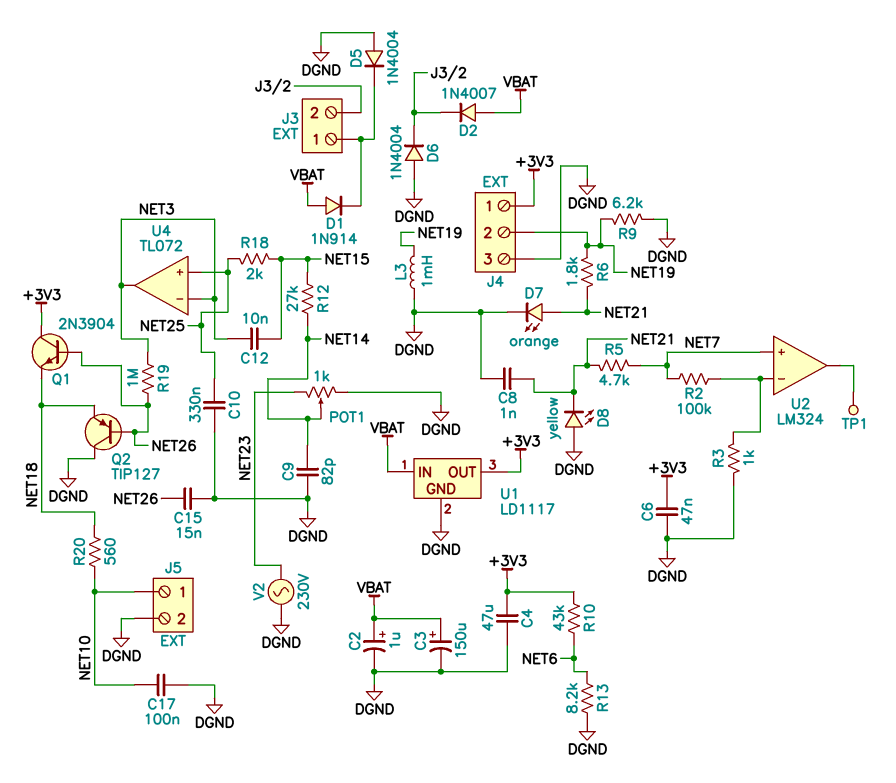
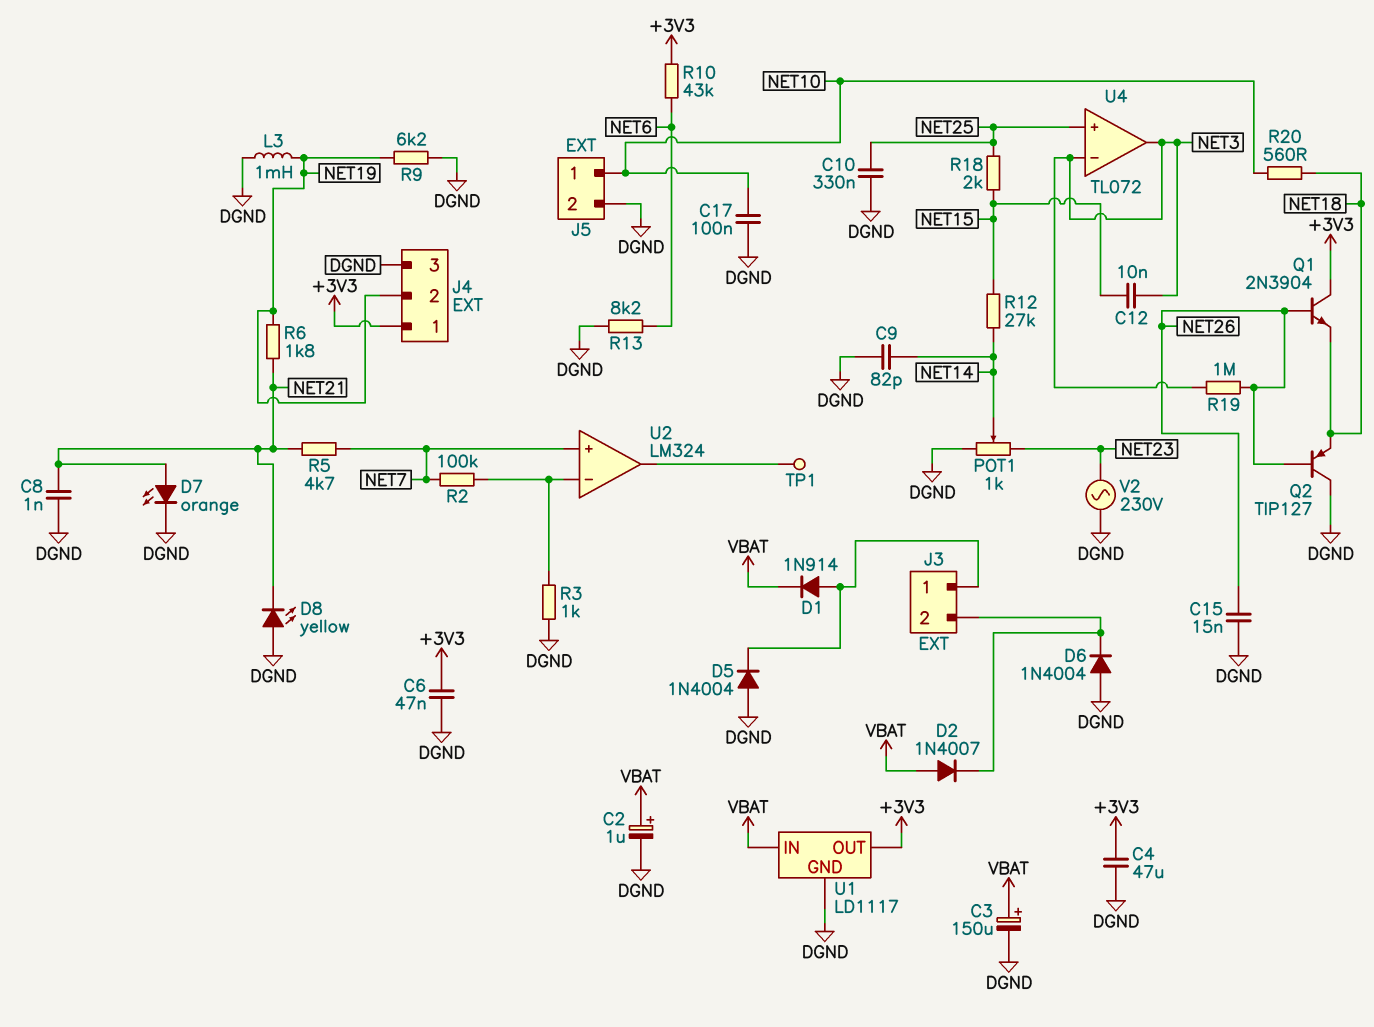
D1: diode 1N914 (A VBAT, K J3/1) -> diode 1N914 (A J3/1, K VBAT)

